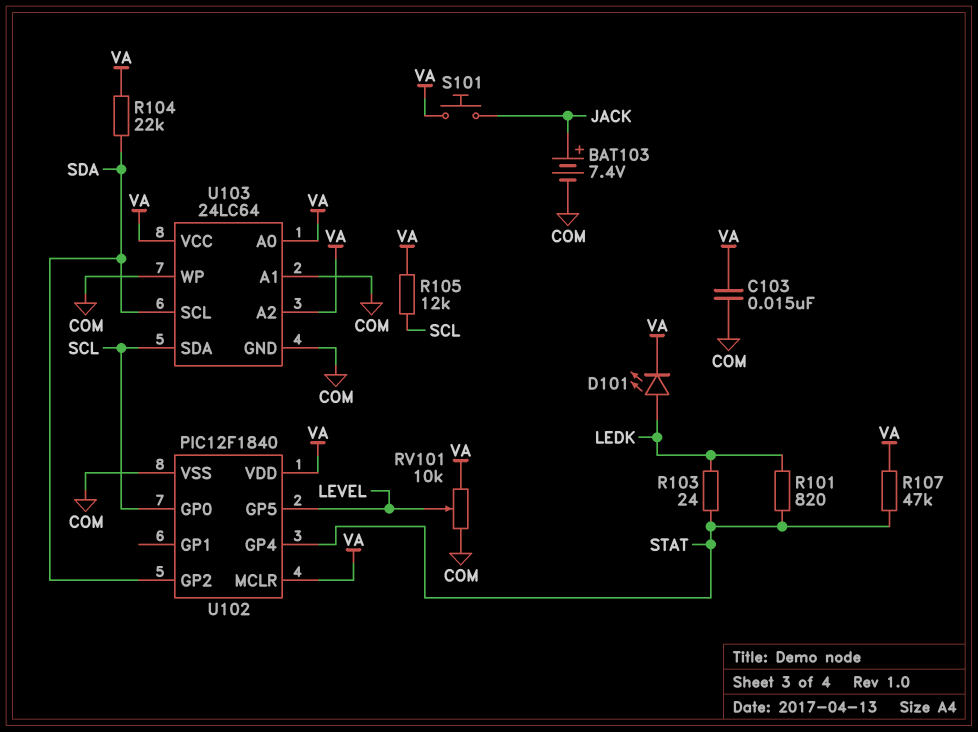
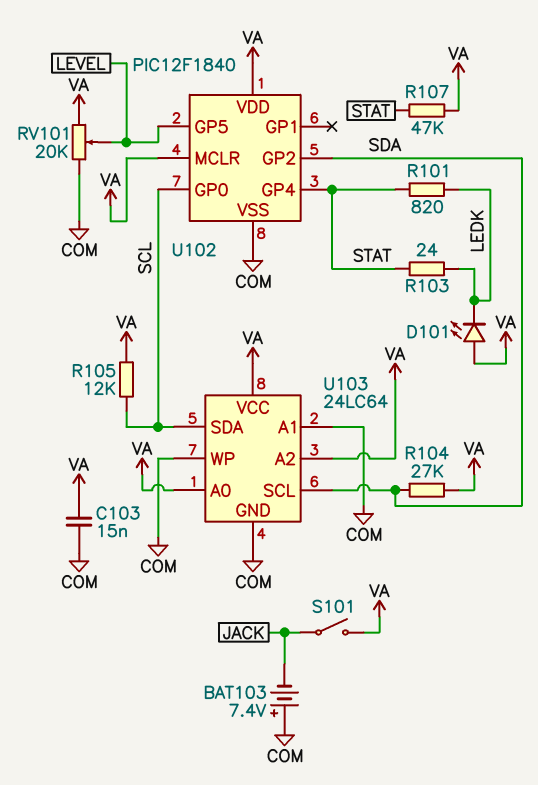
BAT103: 7.4V (plus JACK, minus COM) -> 7.4V (plus COM, minus JACK)
D101: LED (A LEDK, K VA) -> LED (A VA, K LEDK)
R104: 22k (SDA, VA) -> 27k (SDA, VA)
RV101: 10k (COM, VA, wiper LEVEL) -> 20k (COM, VA, wiper LEVEL)
S101: button (JACK, VA) -> switch (JACK, VA)

